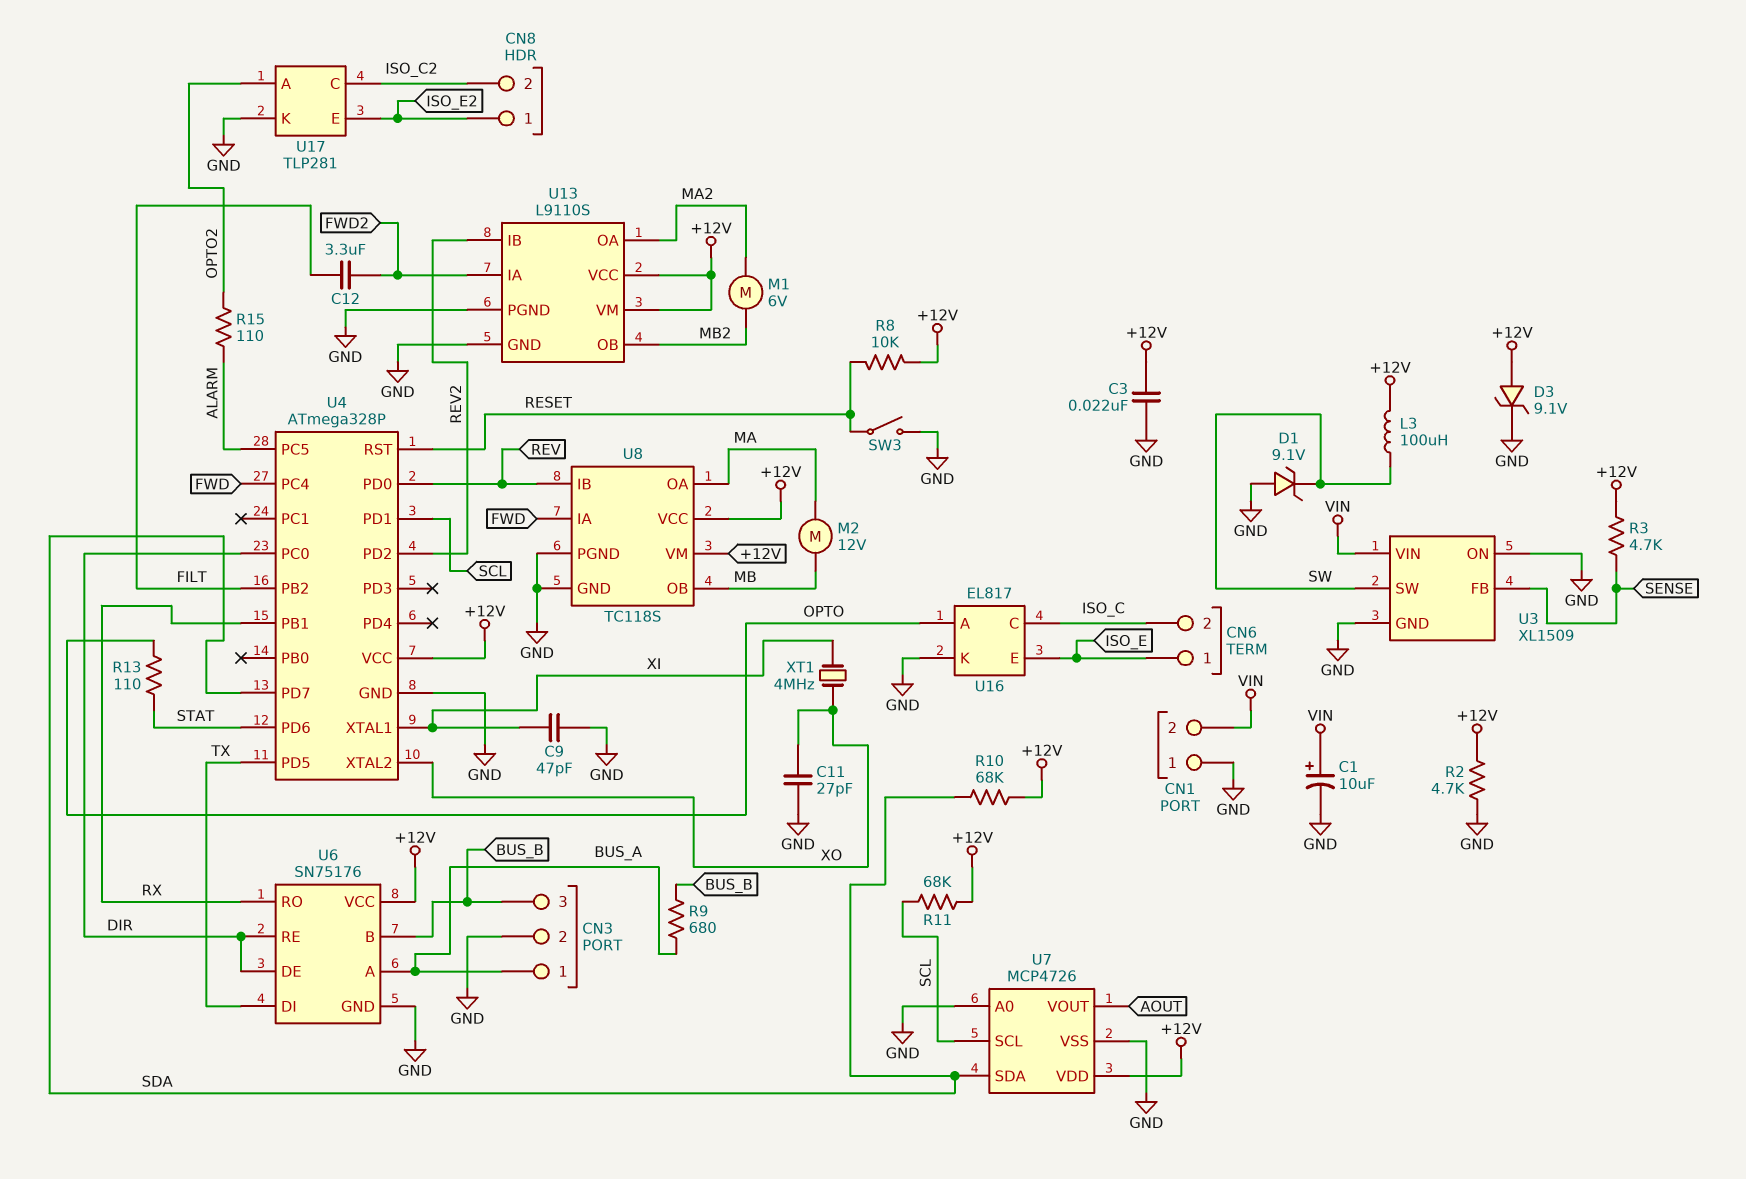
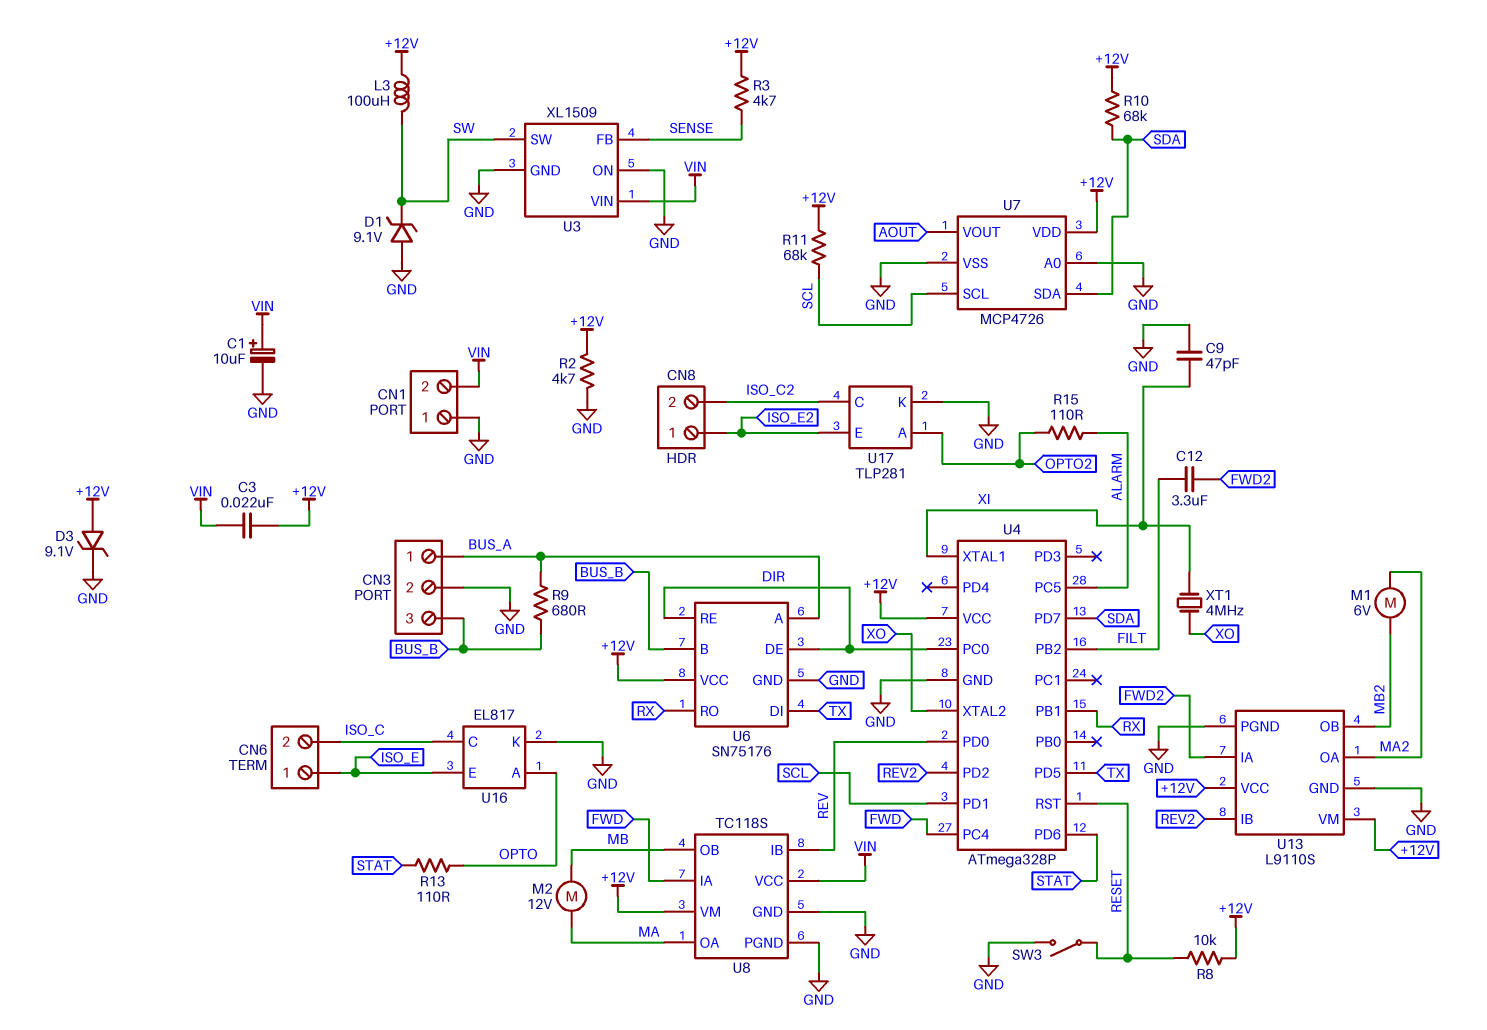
C3: 22nF (+12V, GND) -> 22nF (+12V, VIN)
C11: 27pF (GND, XO) -> none
U8 pin VCC: +12V -> VIN

